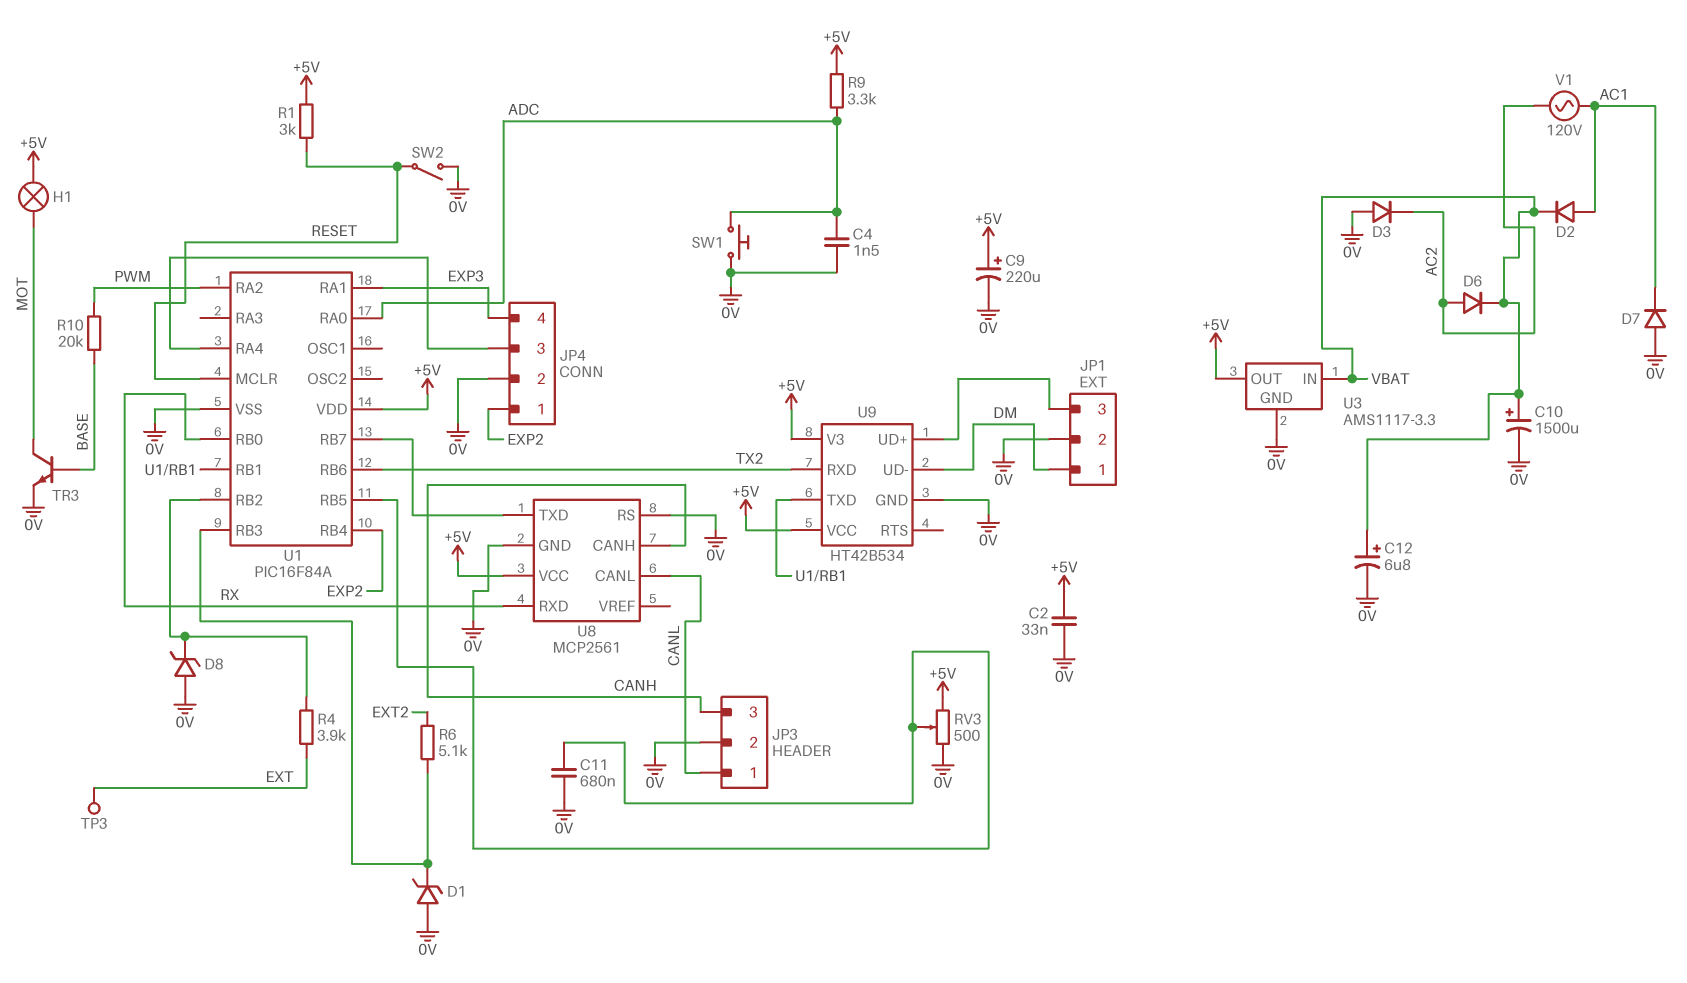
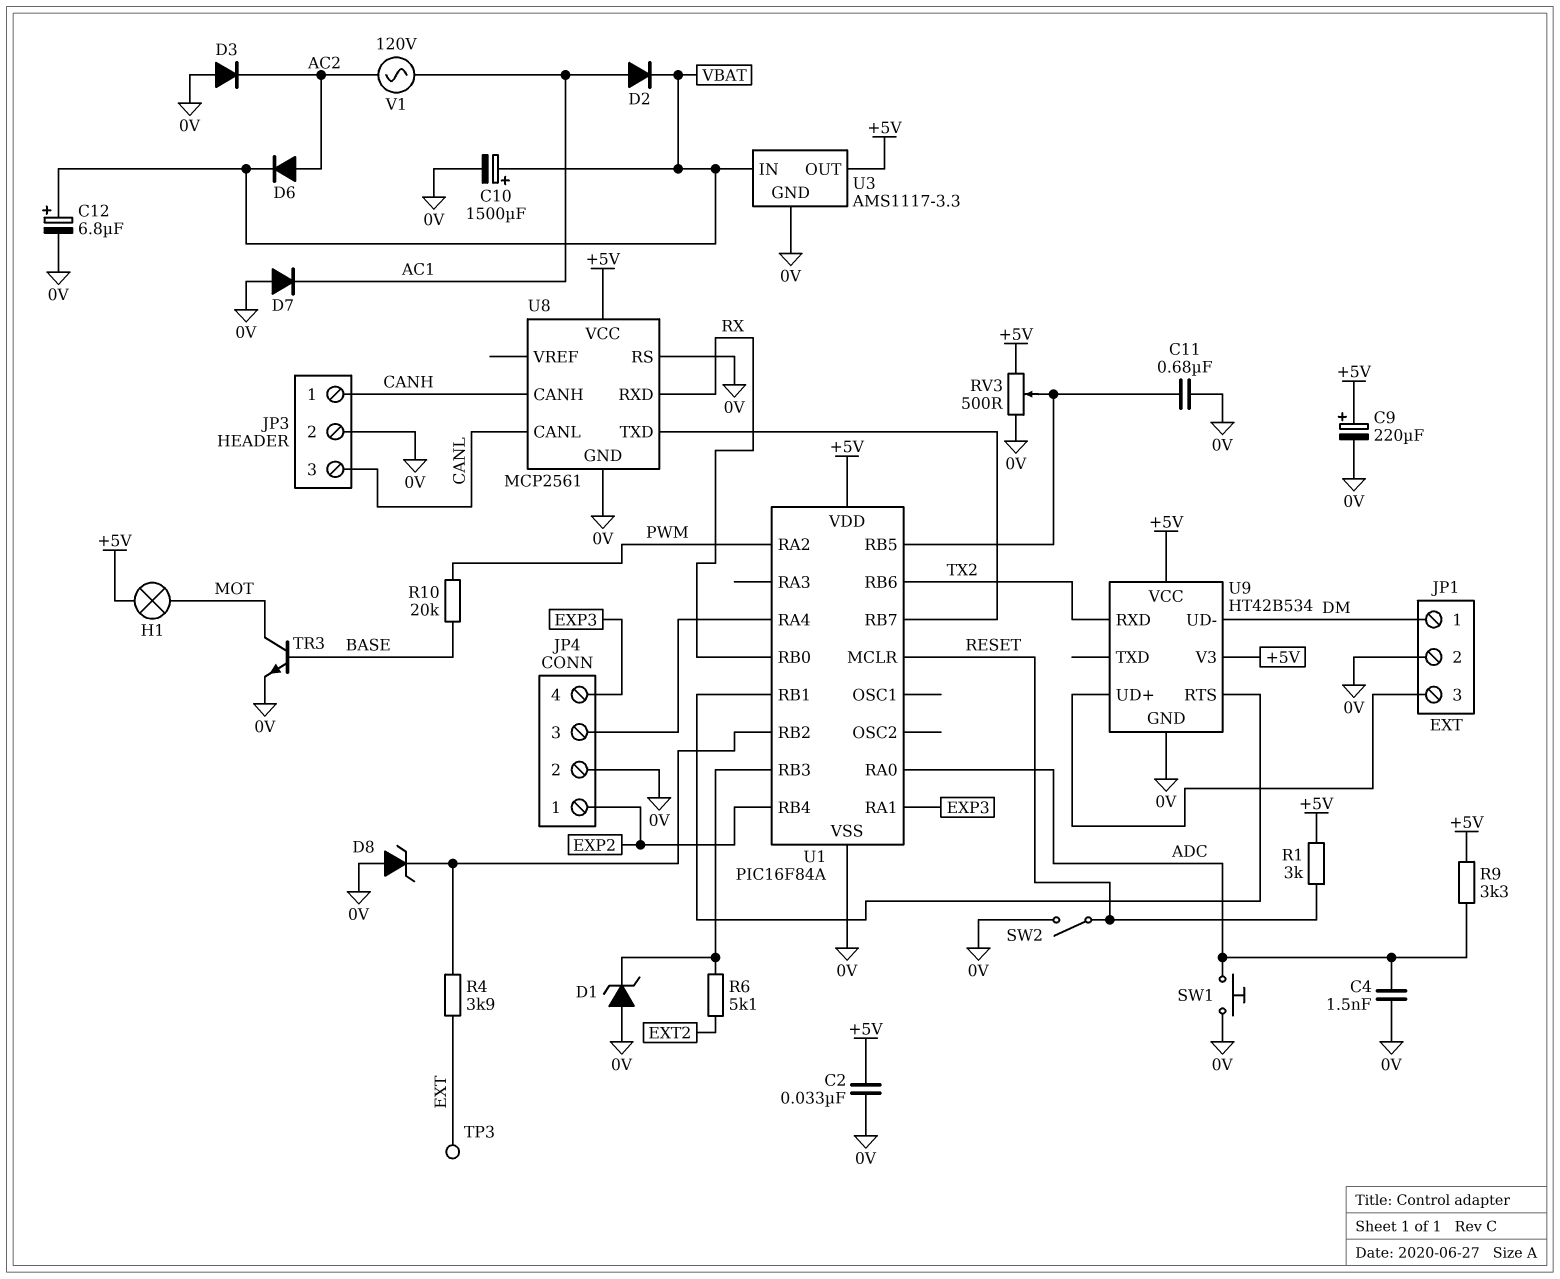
JP3 pin 1: CANL -> CANH
JP3 pin 3: CANH -> CANL
U9 pin RTS: none -> U1/RB1
U9 pin TXD: U1/RB1 -> none

